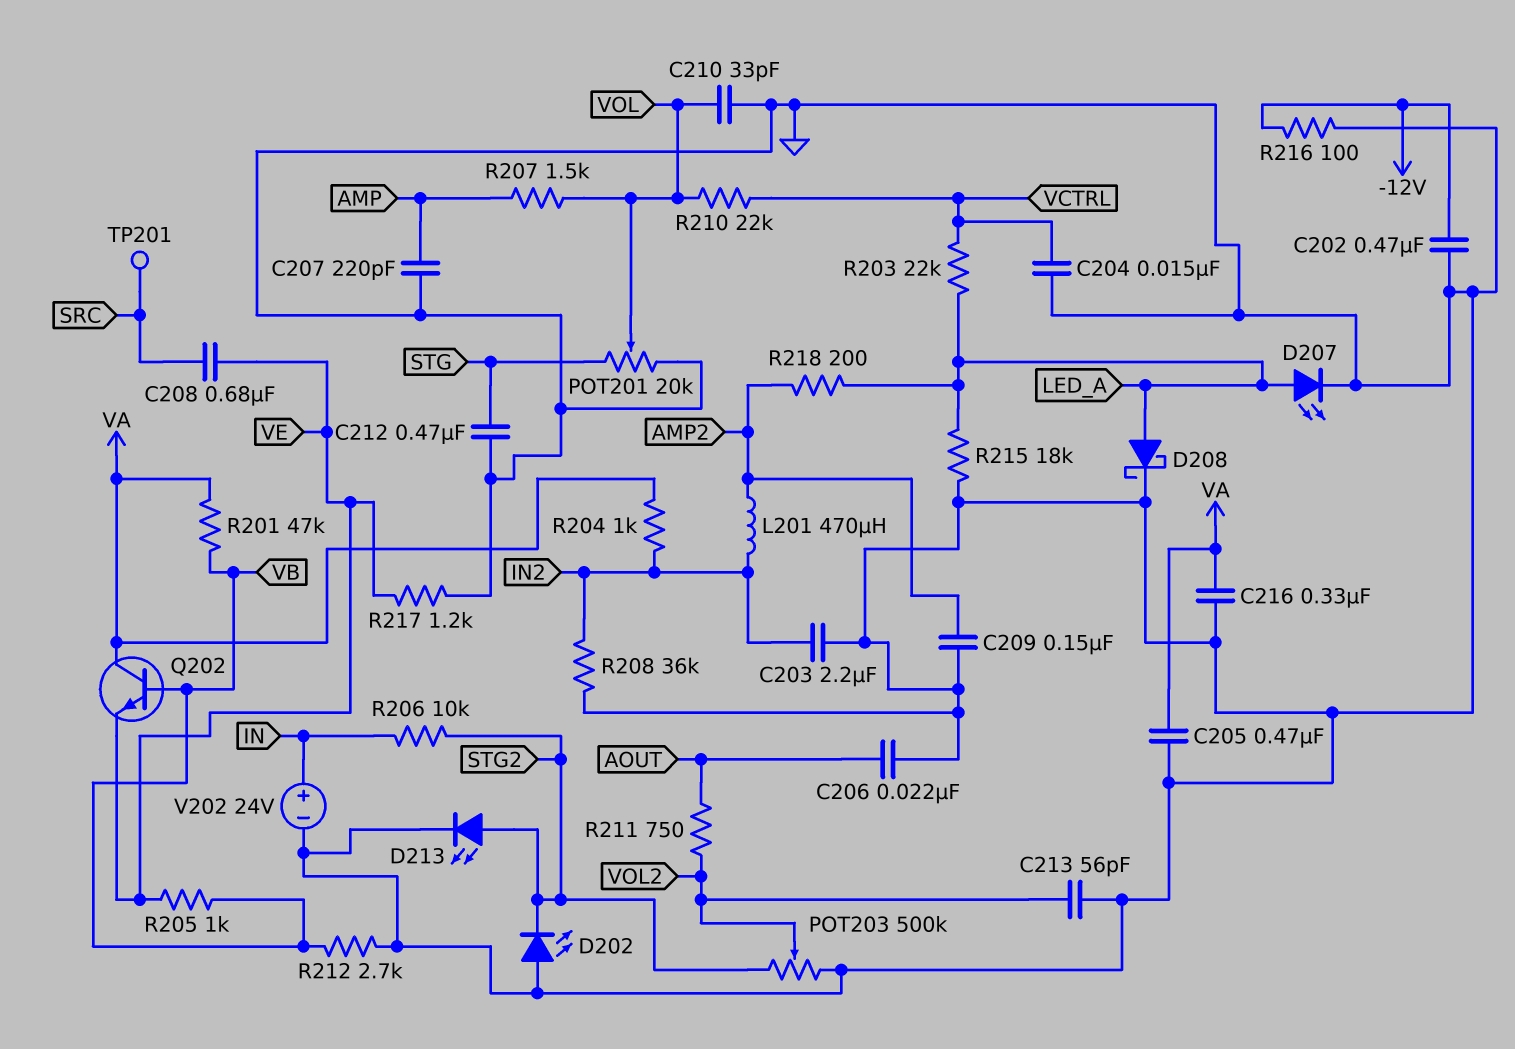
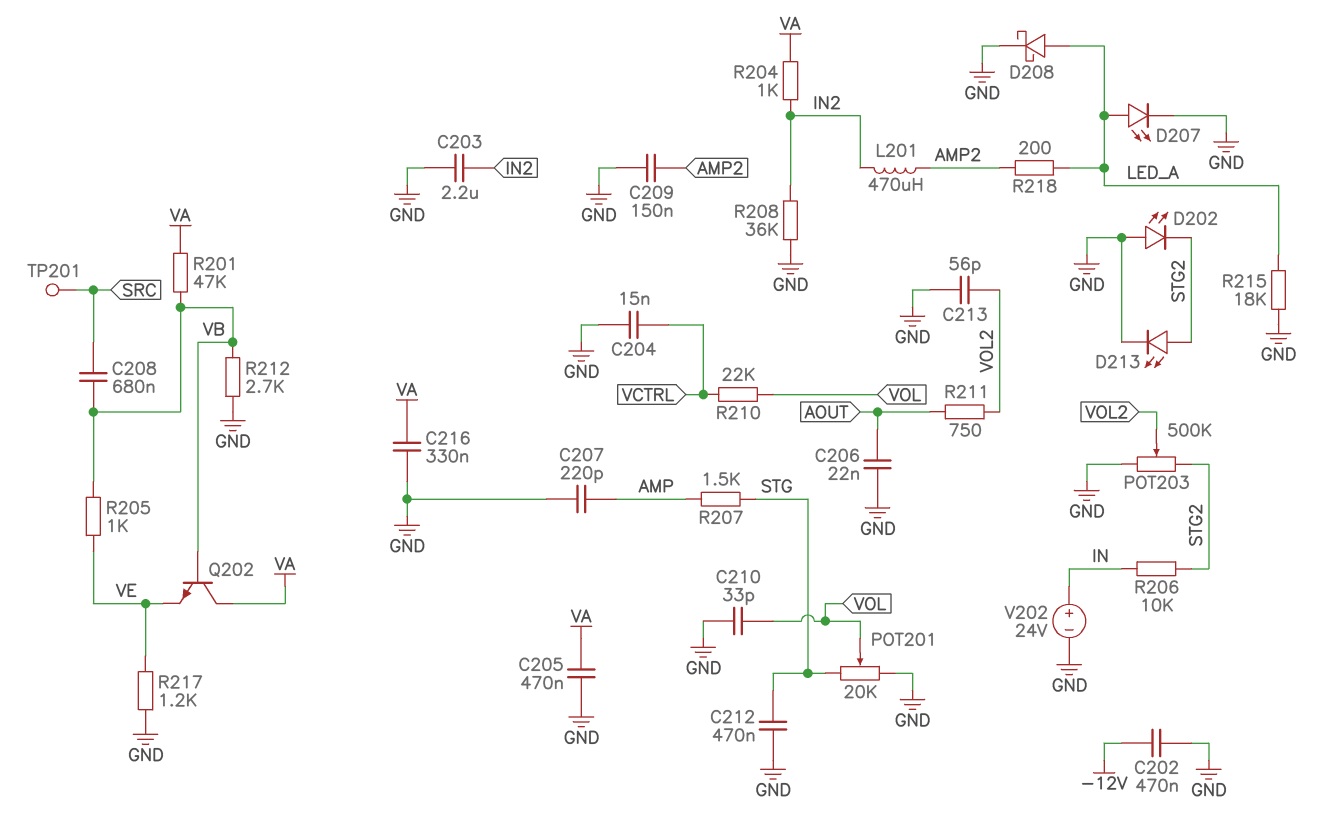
C208: 680nF (SRC, VE) -> 680nF (SRC, VB)
R203: 22k (LED_A, VCTRL) -> none
R207: 1.5k (AMP, VOL) -> 1.5k (AMP, STG)
R216: 100 (-12V, GND) -> none

